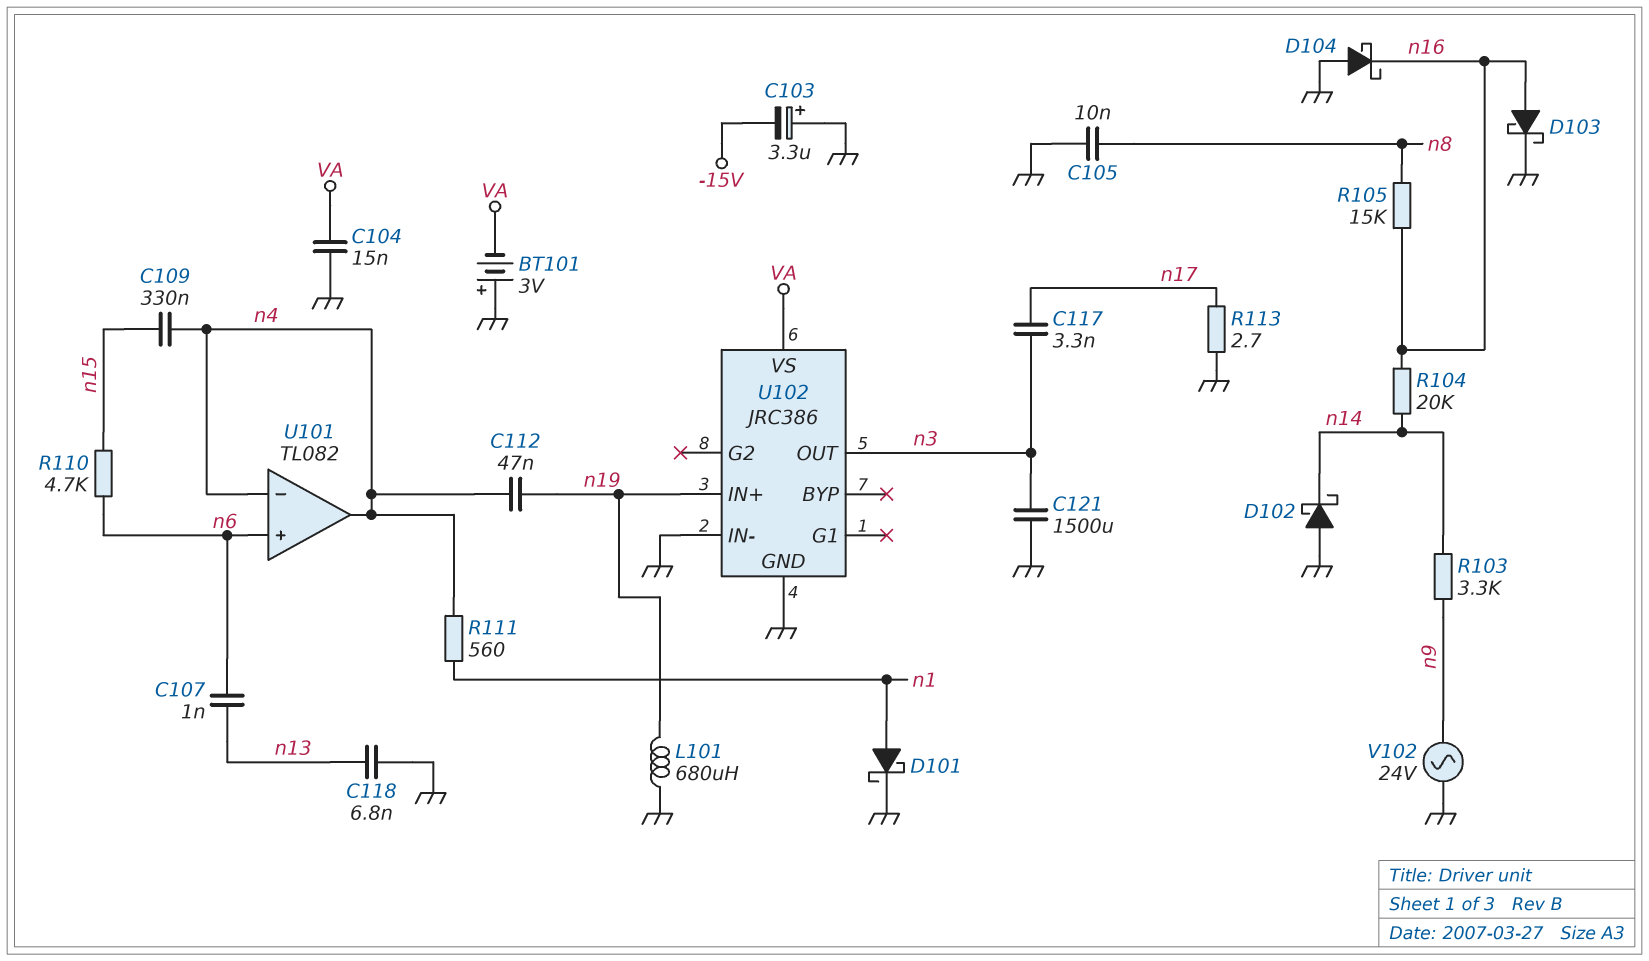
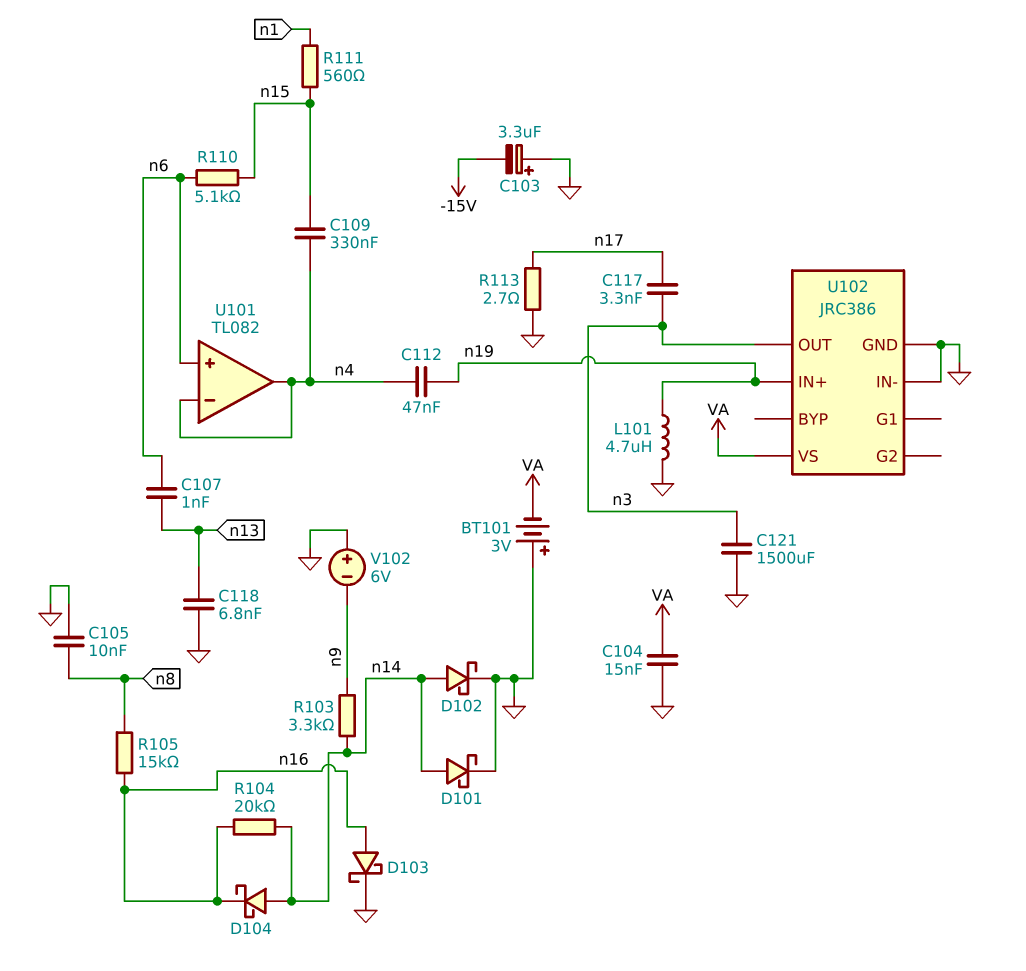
D101: schottky (A n1, K GND) -> schottky (A n14, K GND)
D102: schottky (A GND, K n14) -> schottky (A n14, K GND)
D104: schottky (A GND, K n16) -> schottky (A n14, K n16)
L101: 680uH (GND, n19) -> 4.7uH (GND, n19)
R110: 4.7k (n6, n15) -> 5.1k (n6, n15)
R111: 560 (n1, n4) -> 560 (n1, n15)
V102: AC 24V (GND, n9) -> 6V (plus GND, minus n9)

